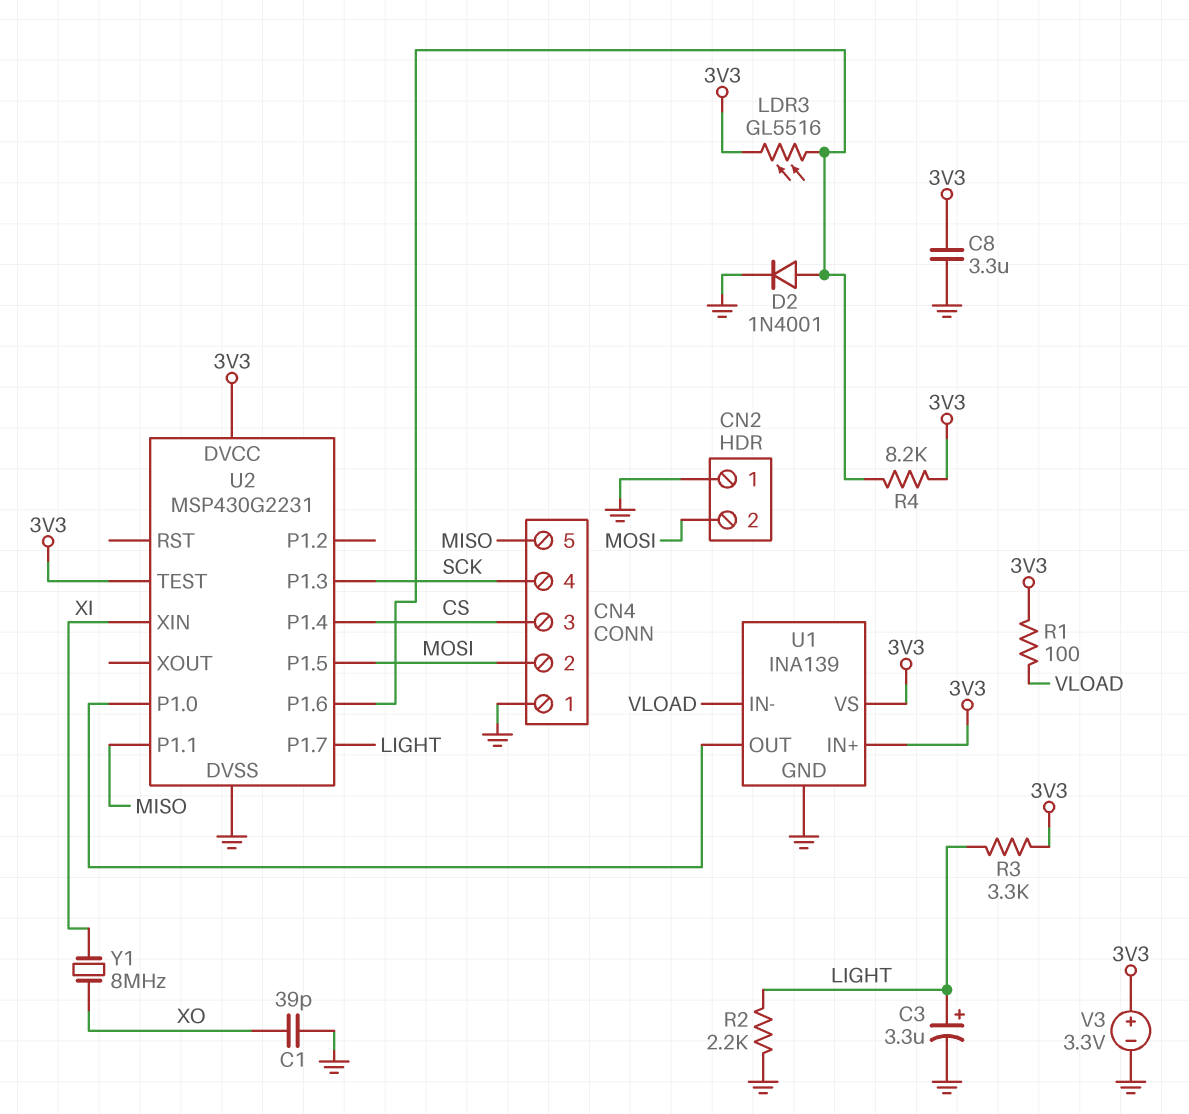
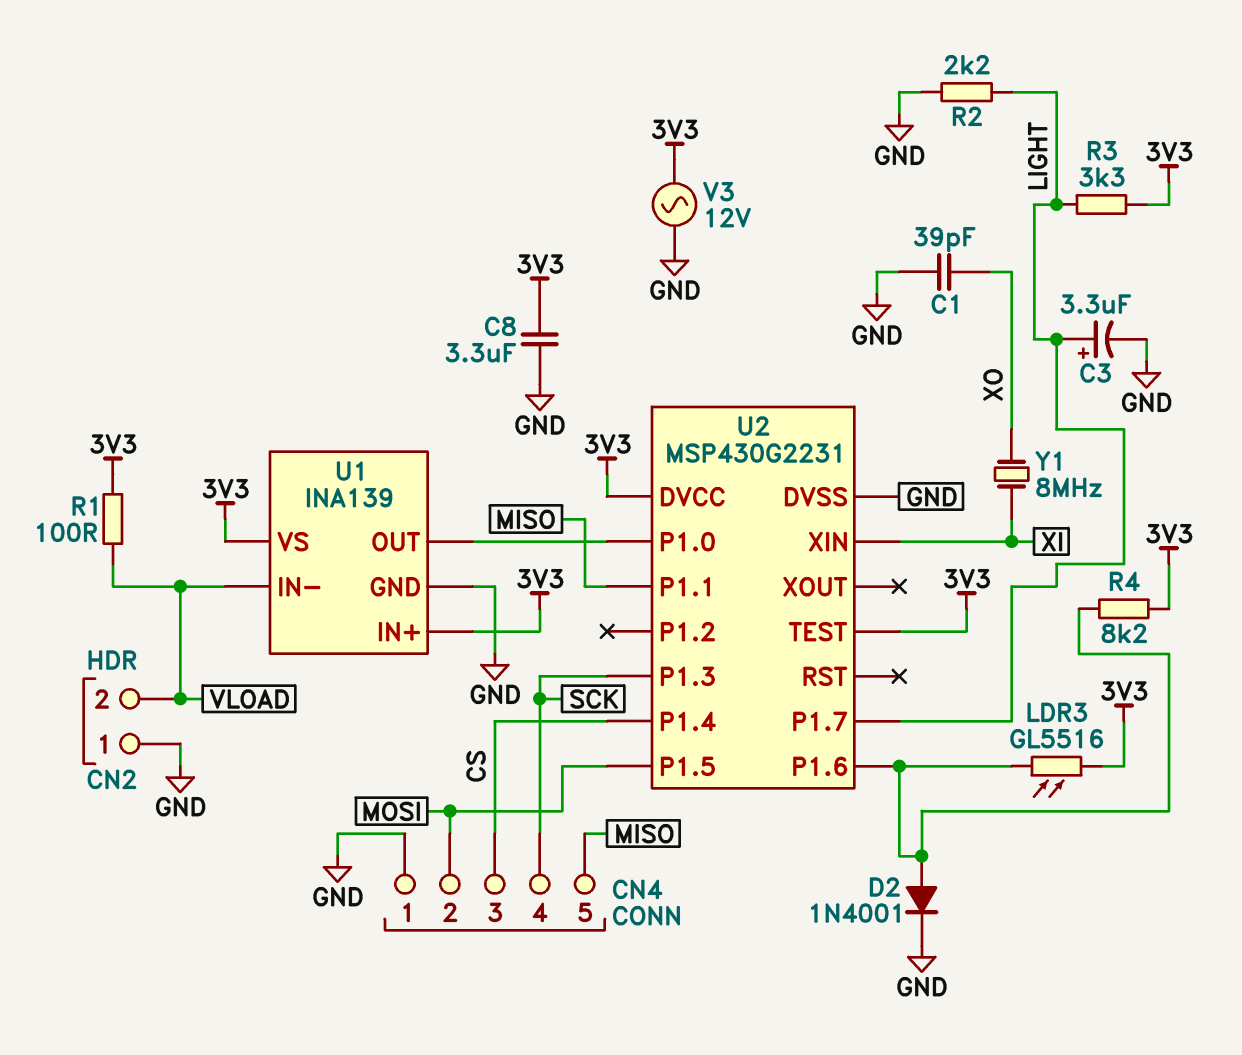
CN2 pin 2: MOSI -> VLOAD
V3: 3.3V (plus 3V3, minus GND) -> AC 12V (3V3, GND)

